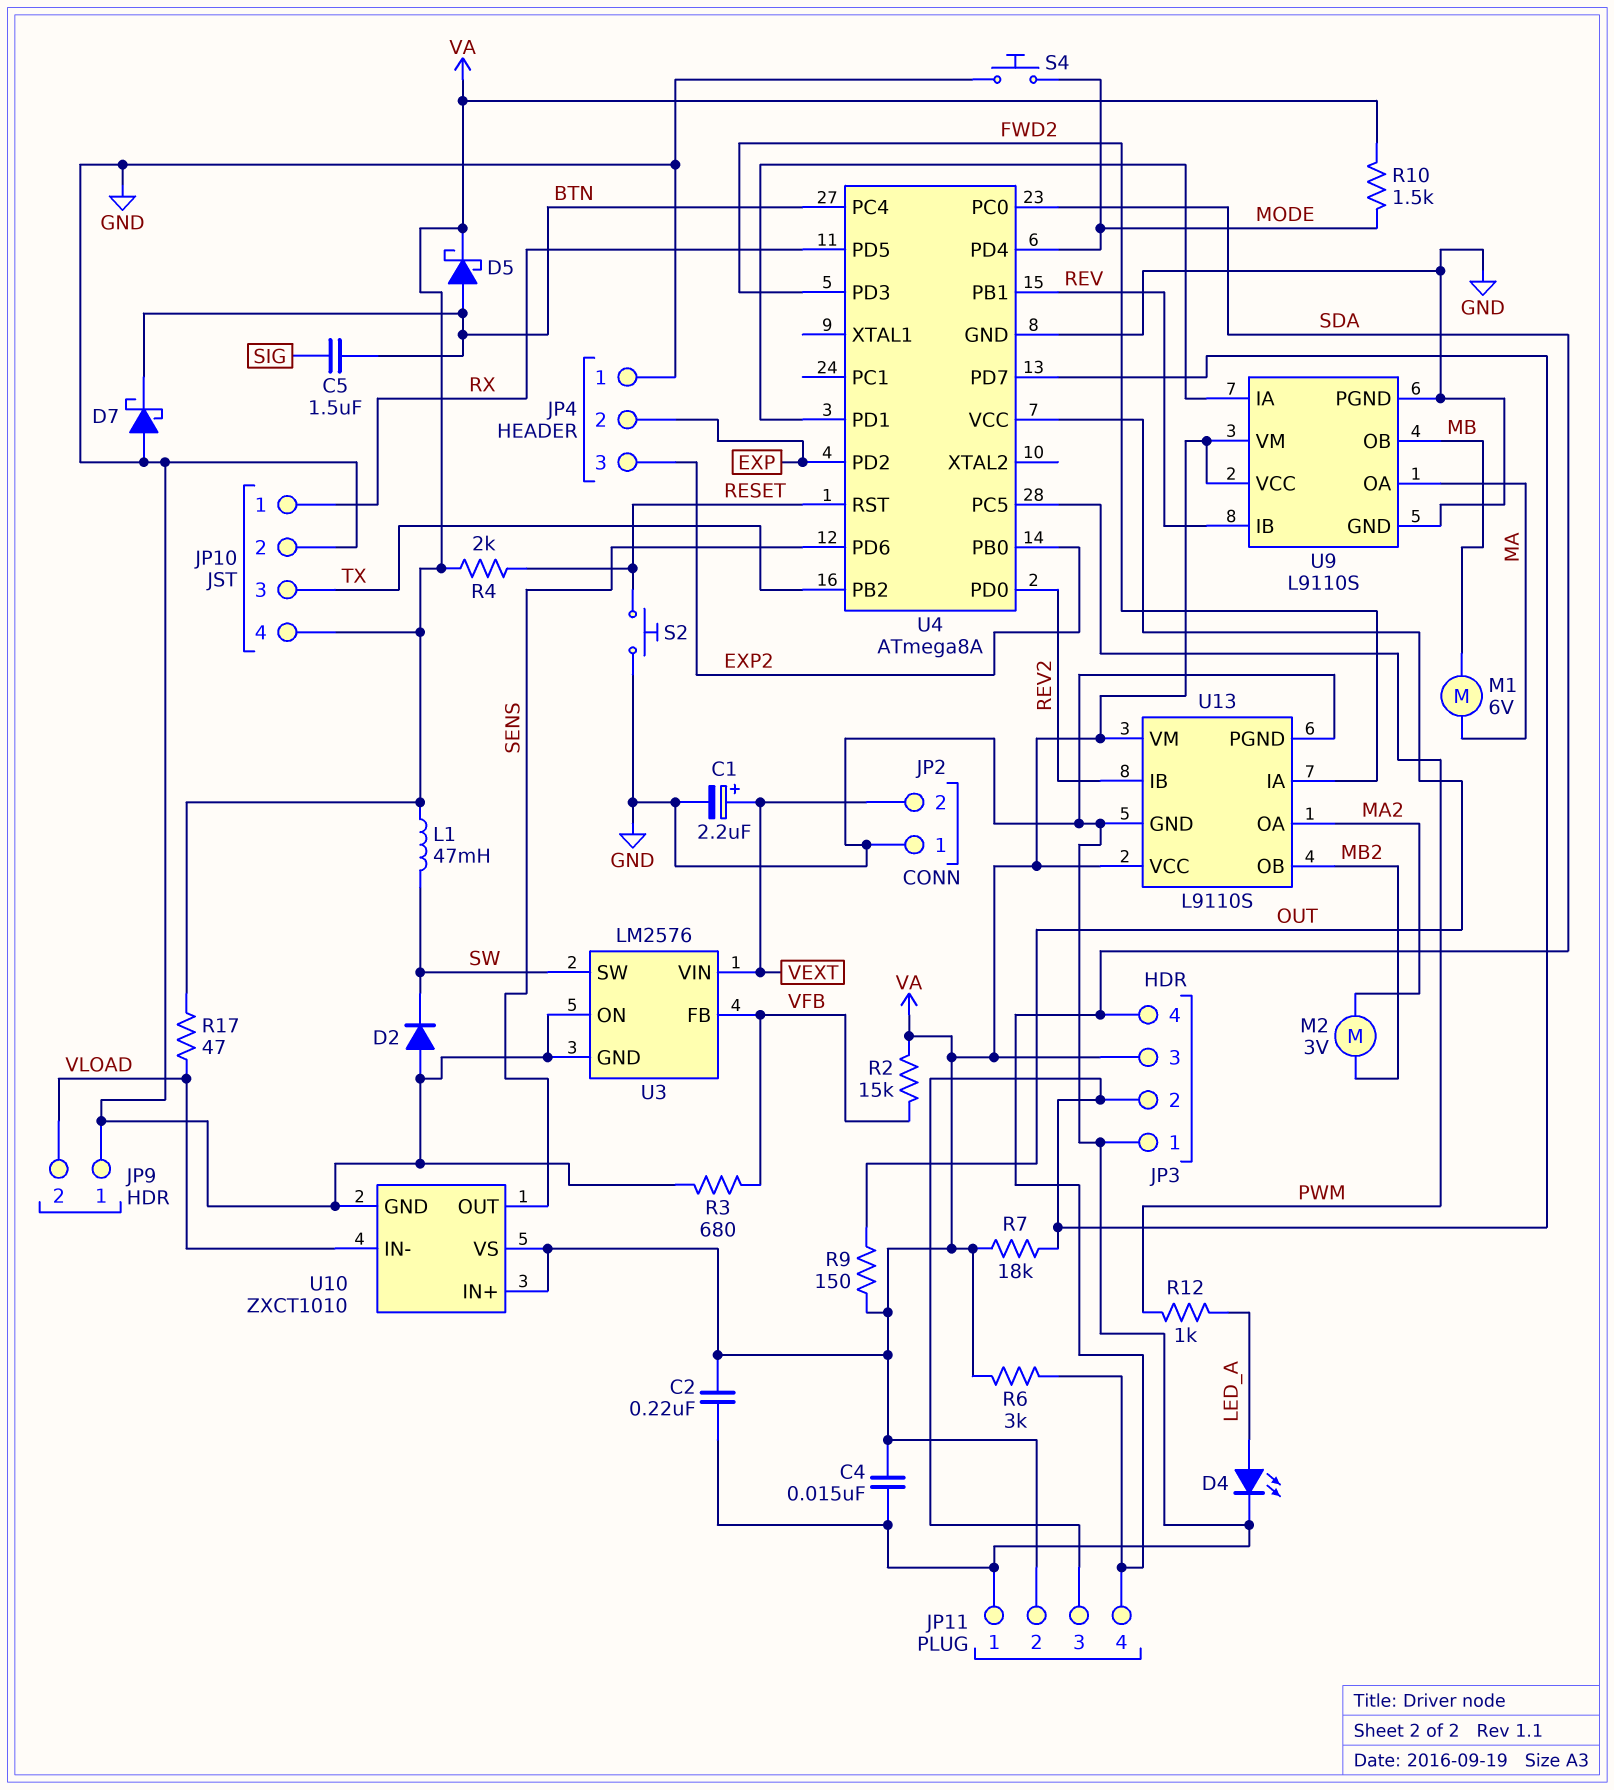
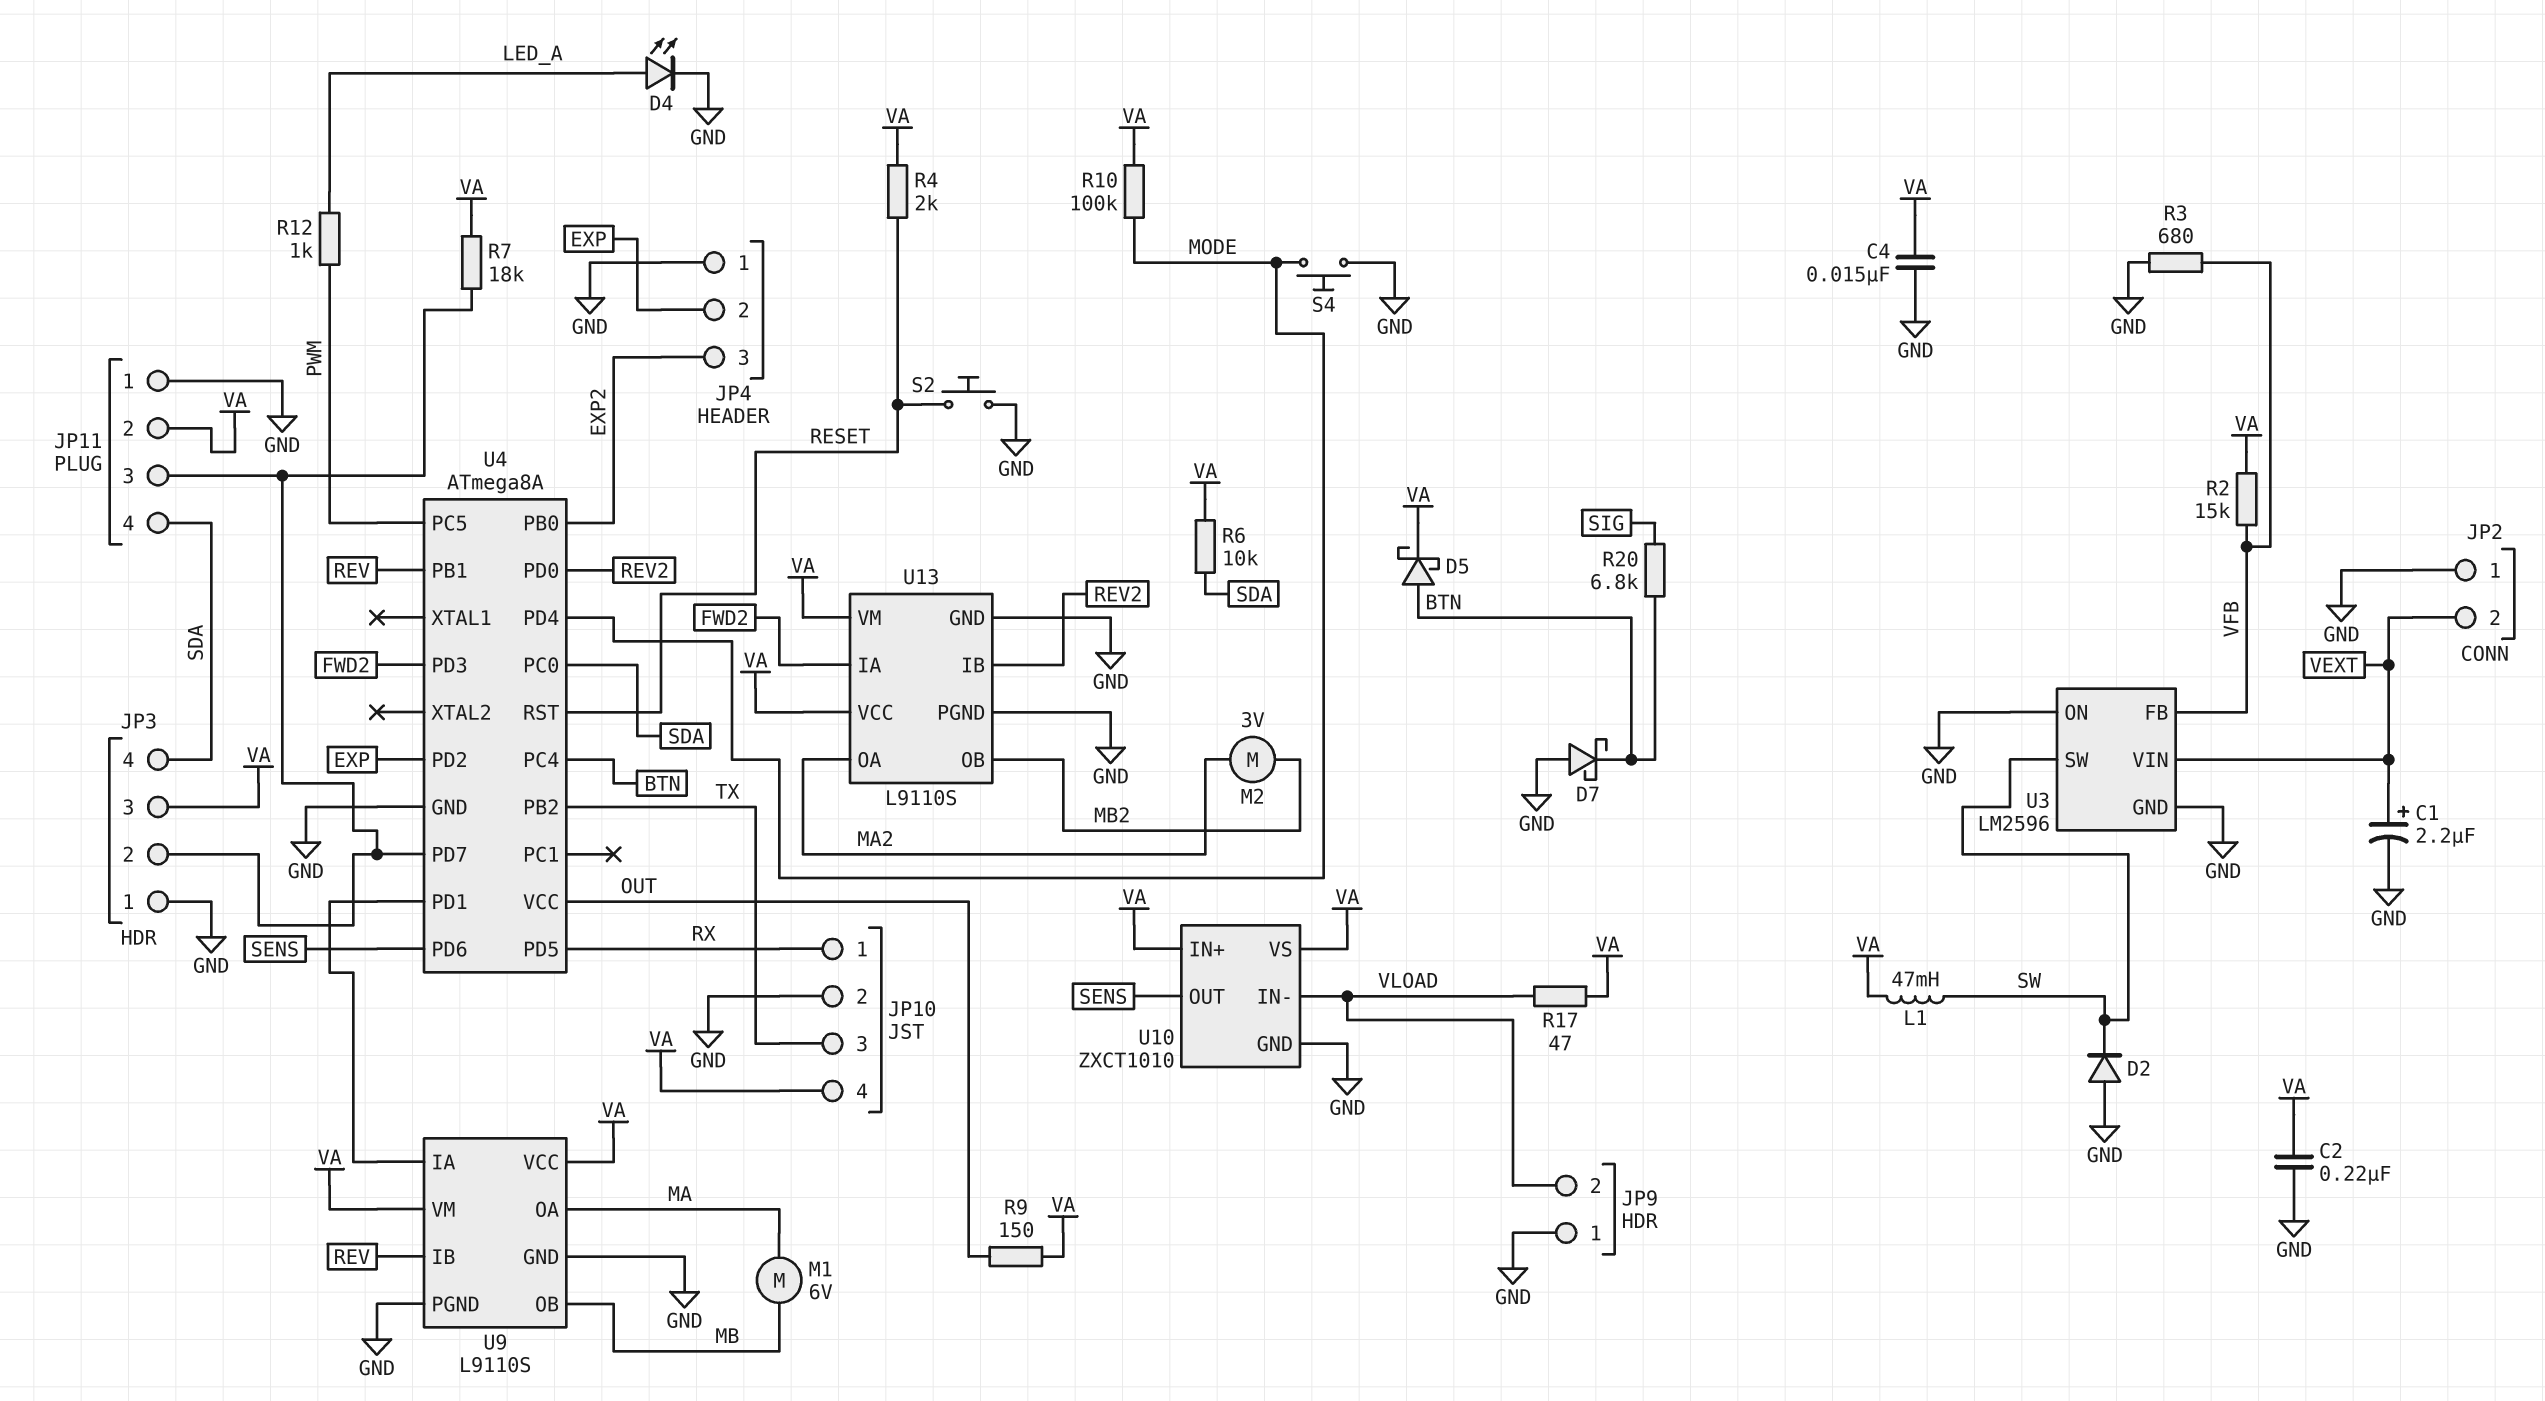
C5: 1.5uF (BTN, SIG) -> none
R6: 3k (SDA, VA) -> 10k (SDA, VA)
R10: 1.5k (MODE, VA) -> 100k (MODE, VA)
R20: none -> 6.8k (BTN, SIG)
U3: LM2576 -> LM2596

